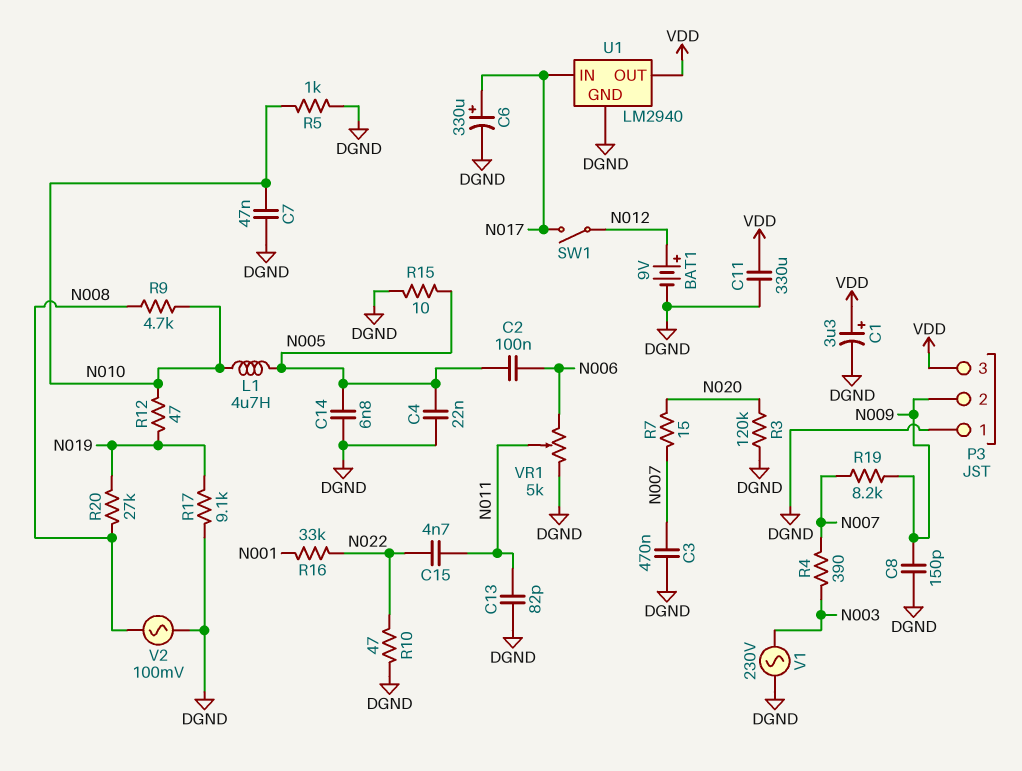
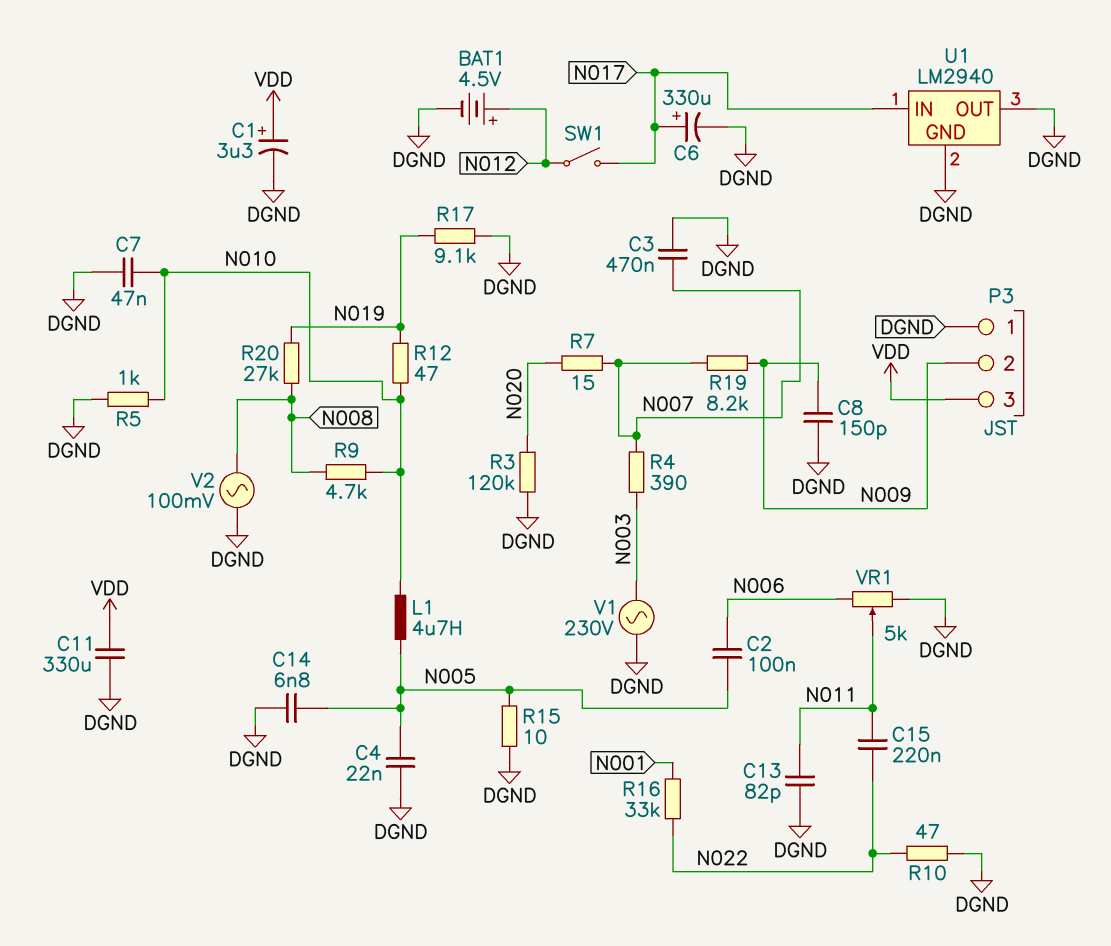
BAT1: 9V (plus N012, minus DGND) -> 4.5V (plus N012, minus DGND)
C15: 4.7nF (N011, N022) -> 220nF (N011, N022)
U1 pin OUT: VDD -> DGND

